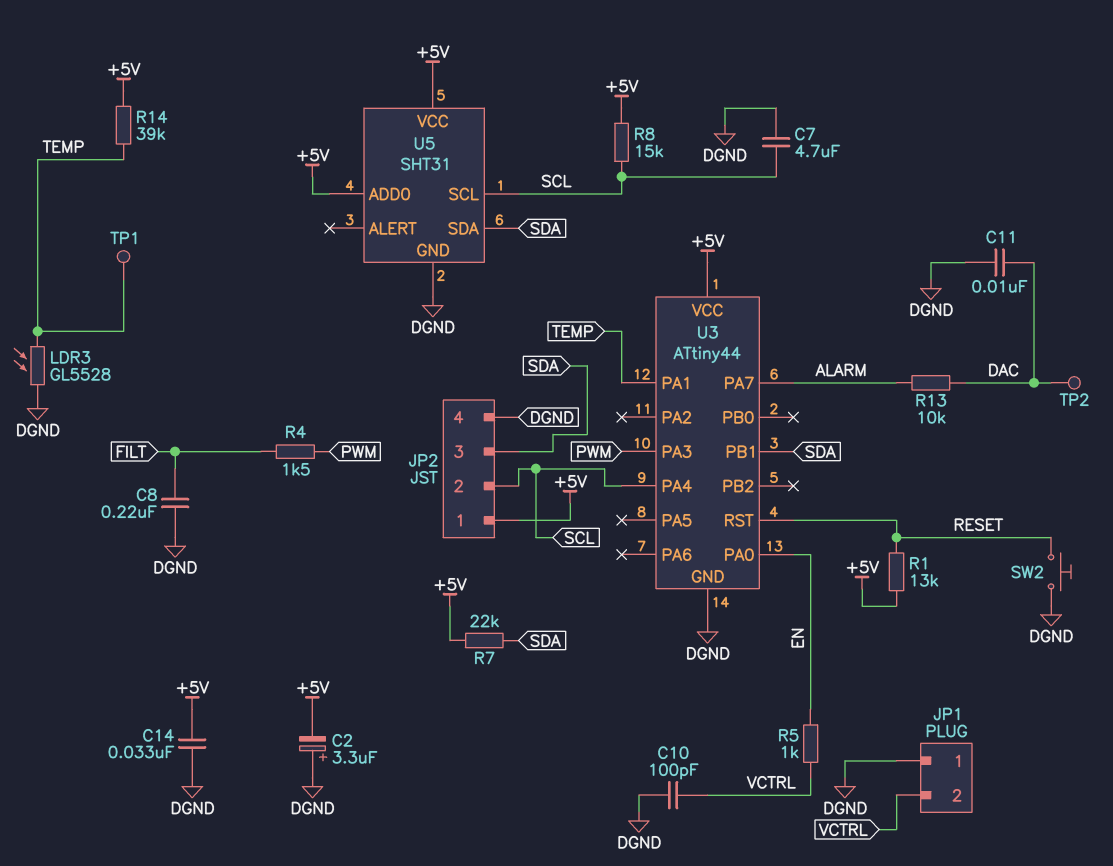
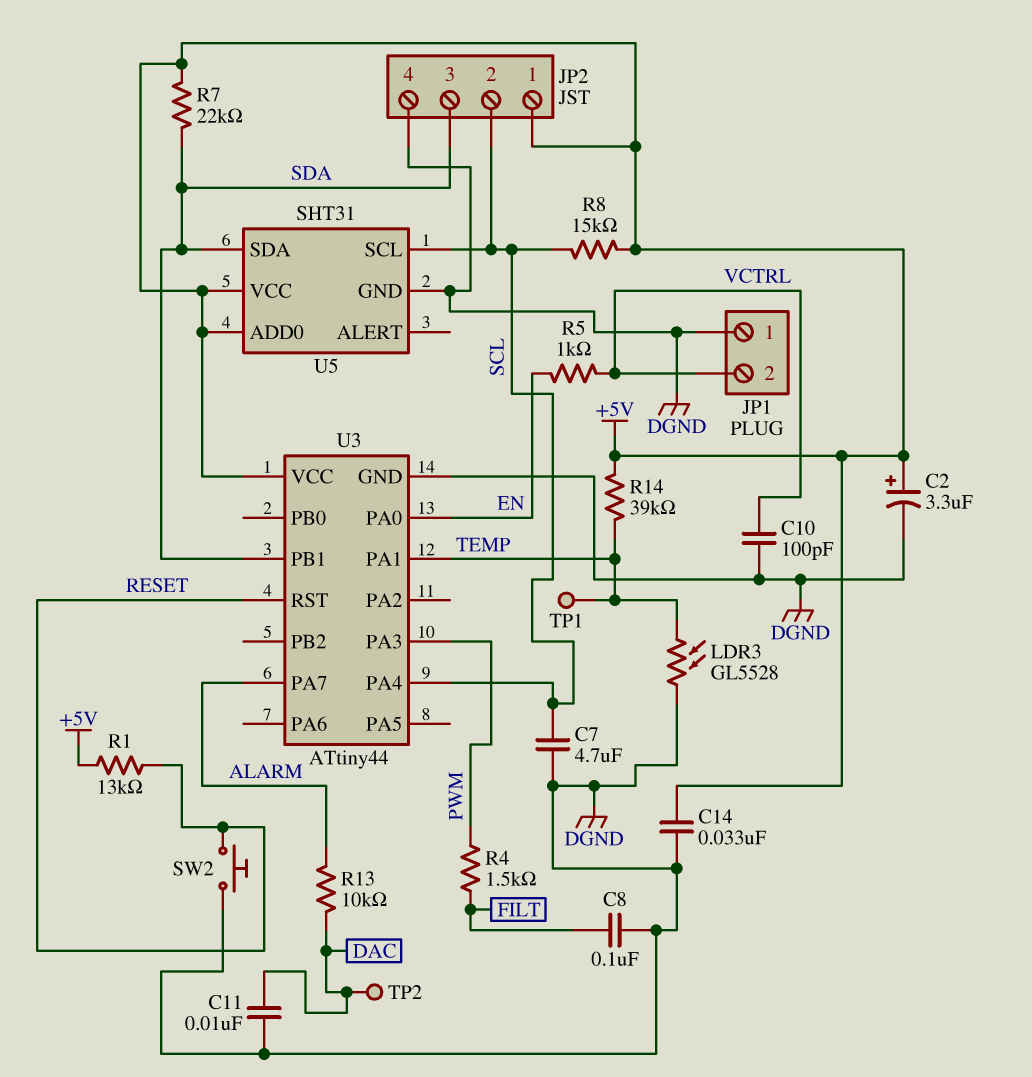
C2: 3.3uF (plus DGND, minus +5V) -> 3.3uF (plus +5V, minus DGND)
C8: 220nF (DGND, FILT) -> 100nF (DGND, FILT)

